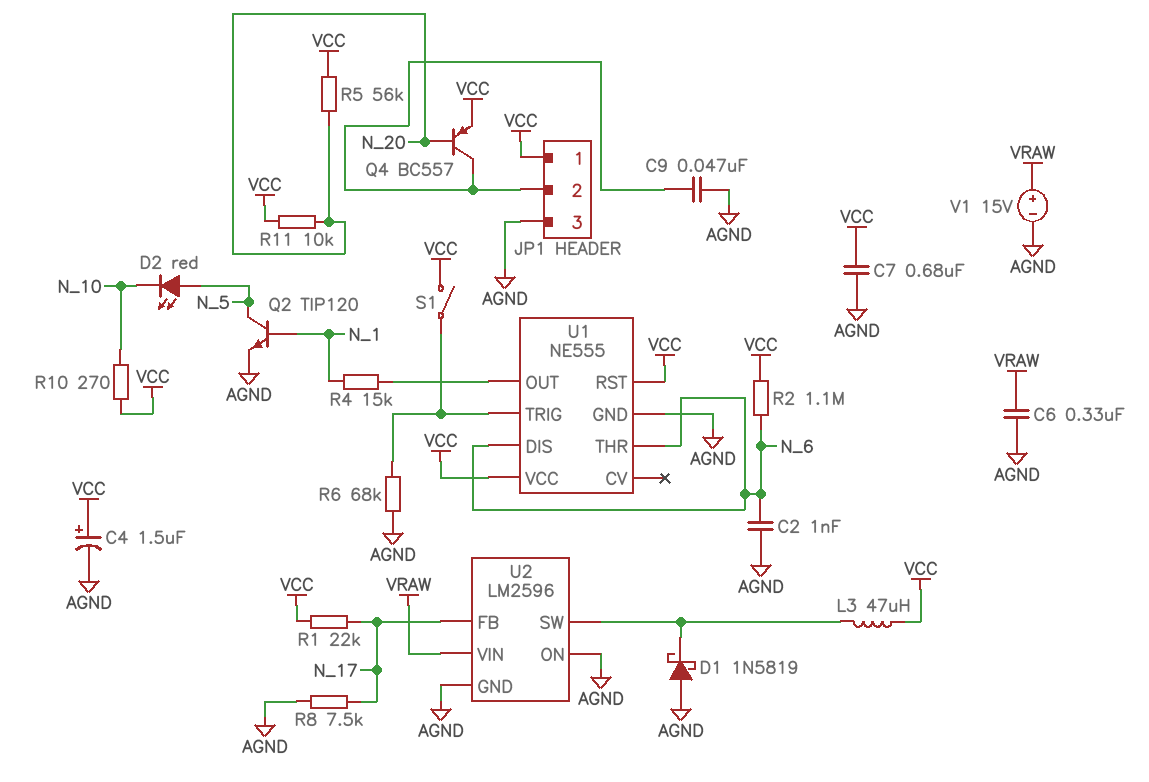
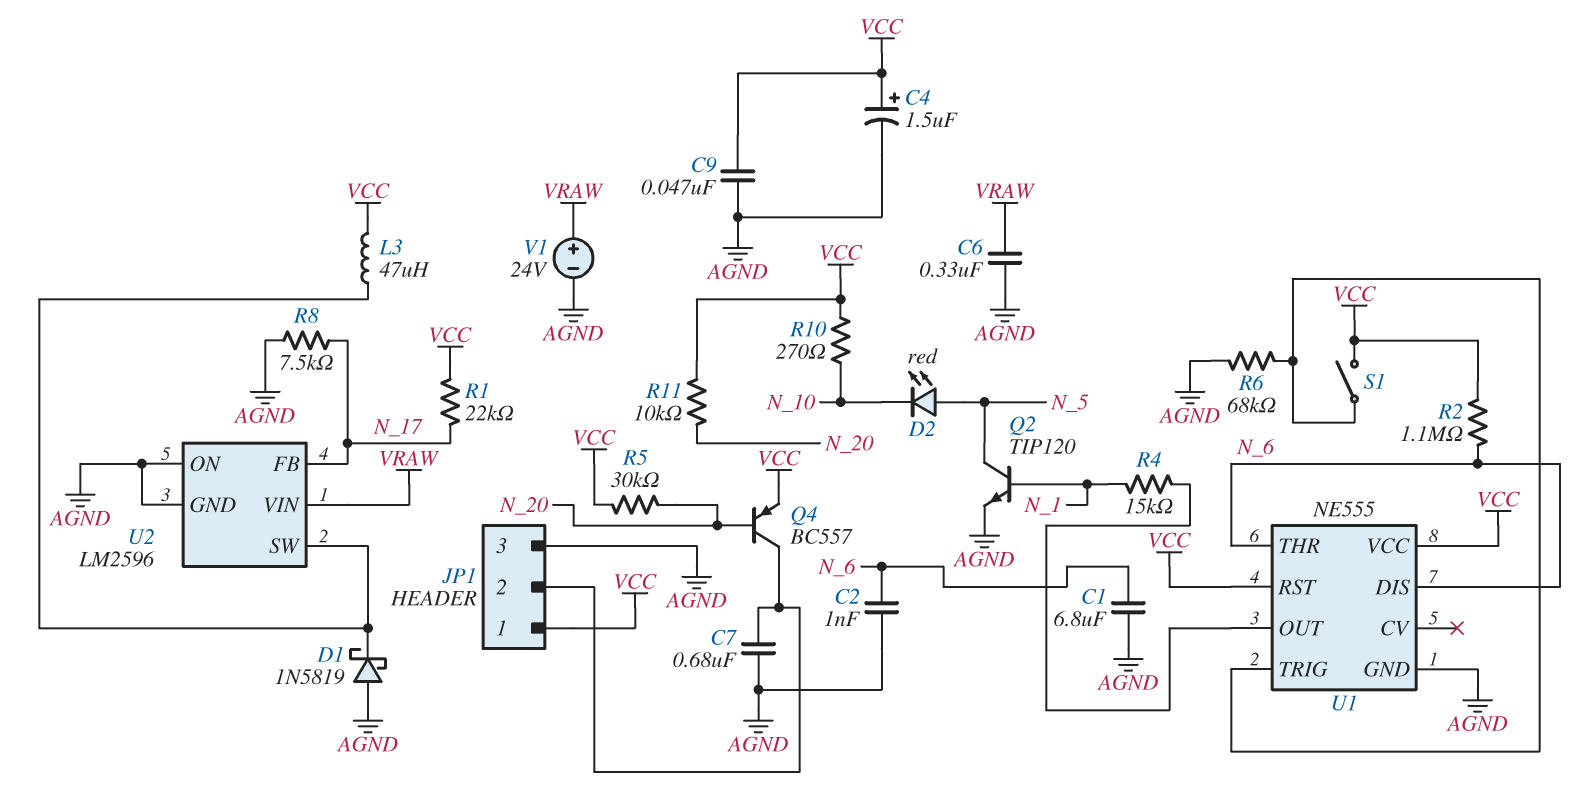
C1: none -> 6.8uF (AGND, N_6)
C7: 680nF (AGND, VCC) -> 680nF (AGND, JP1/2)
C9: 47nF (AGND, JP1/2) -> 47nF (AGND, VCC)
R5: 56k (N_20, VCC) -> 30k (N_20, VCC)
V1: 15V (plus VRAW, minus AGND) -> 24V (plus VRAW, minus AGND)

